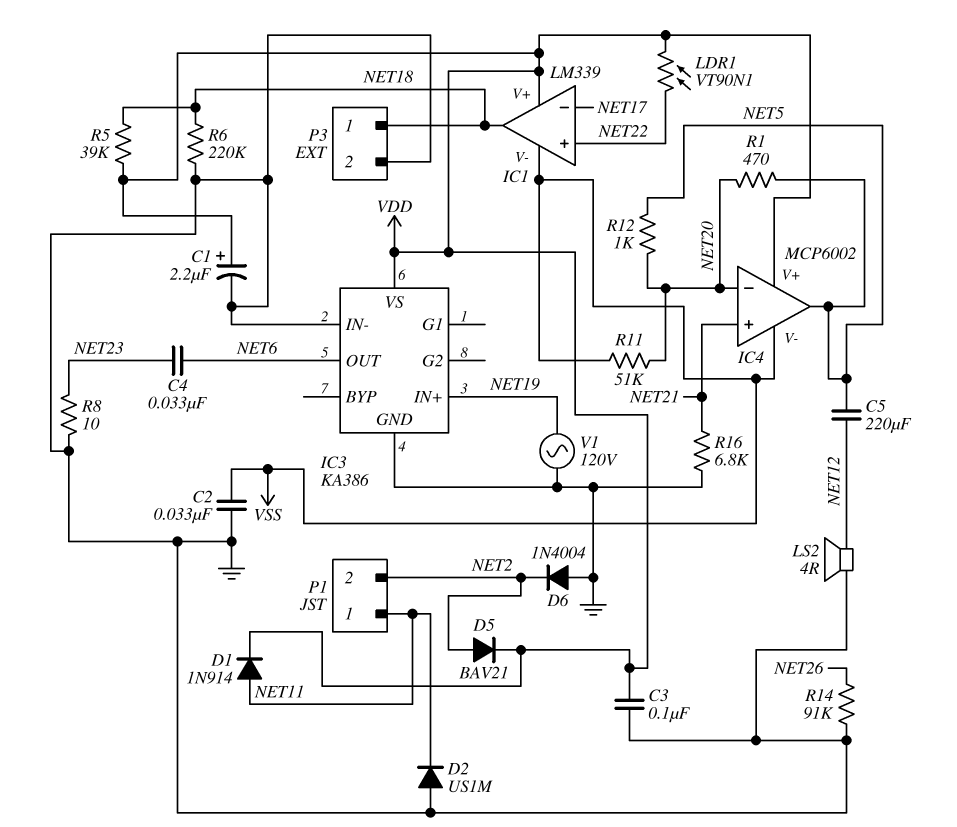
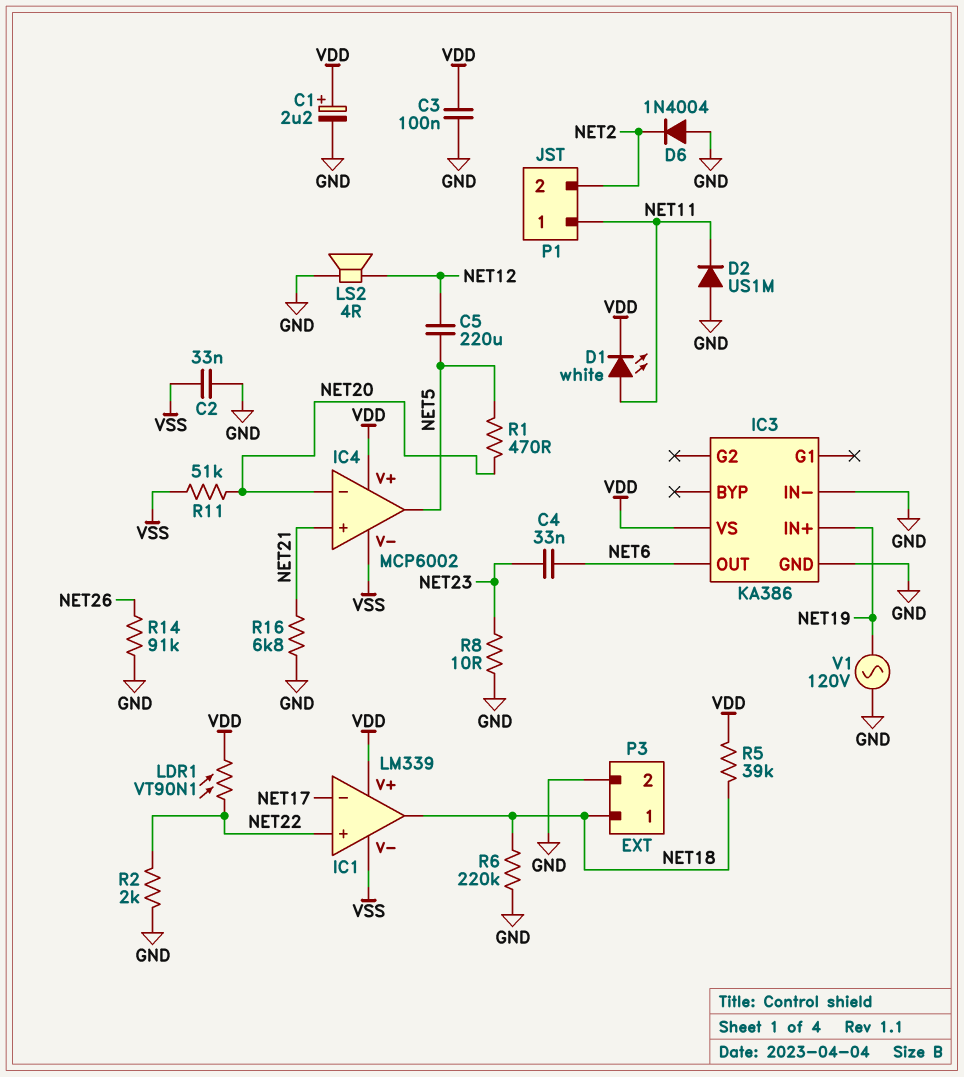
D1: diode 1N914 (A NET11, K VDD) -> LED white (A NET11, K VDD)
D5: diode BAV21 (A NET2, K VDD) -> none
R2: none -> 2k (GND, NET22)
R12: 1k (NET5, NET20) -> none

